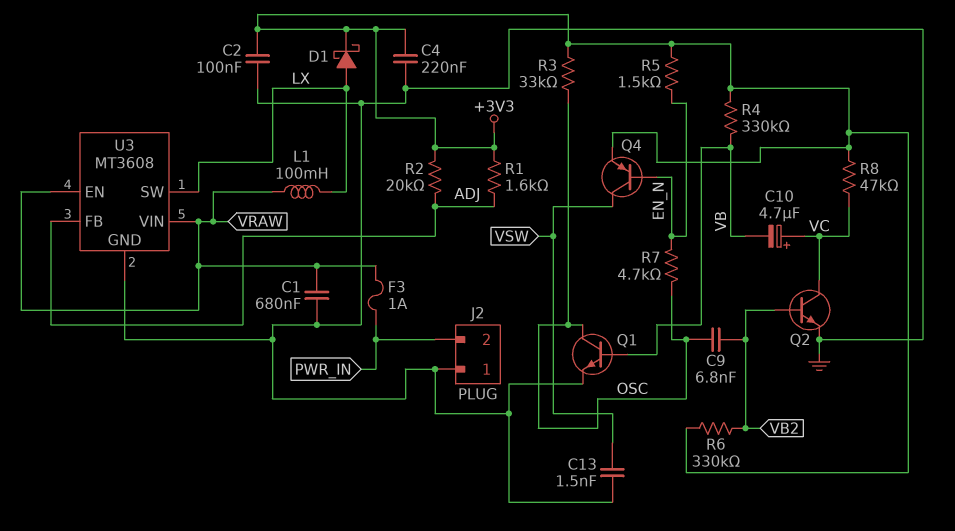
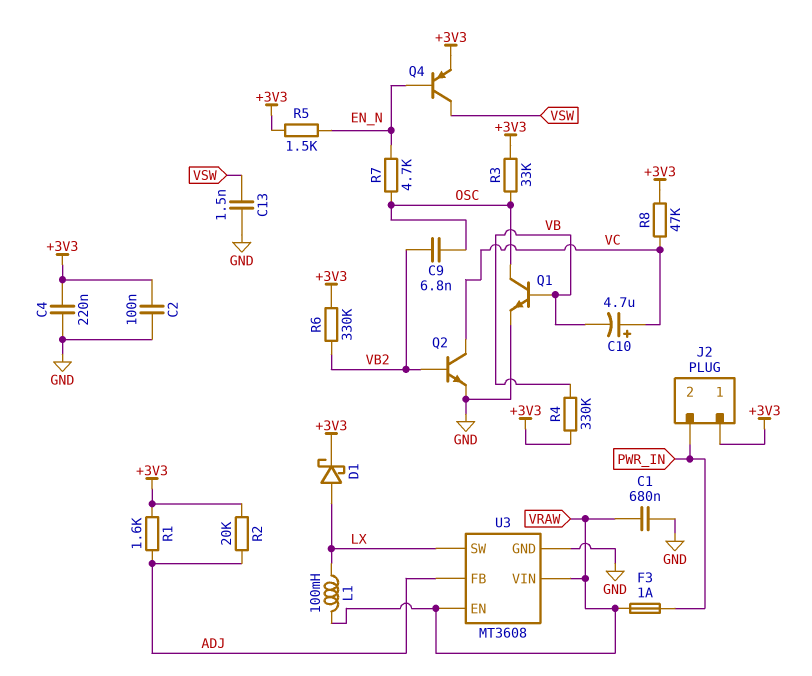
J2 pin 1: GND -> +3V3

